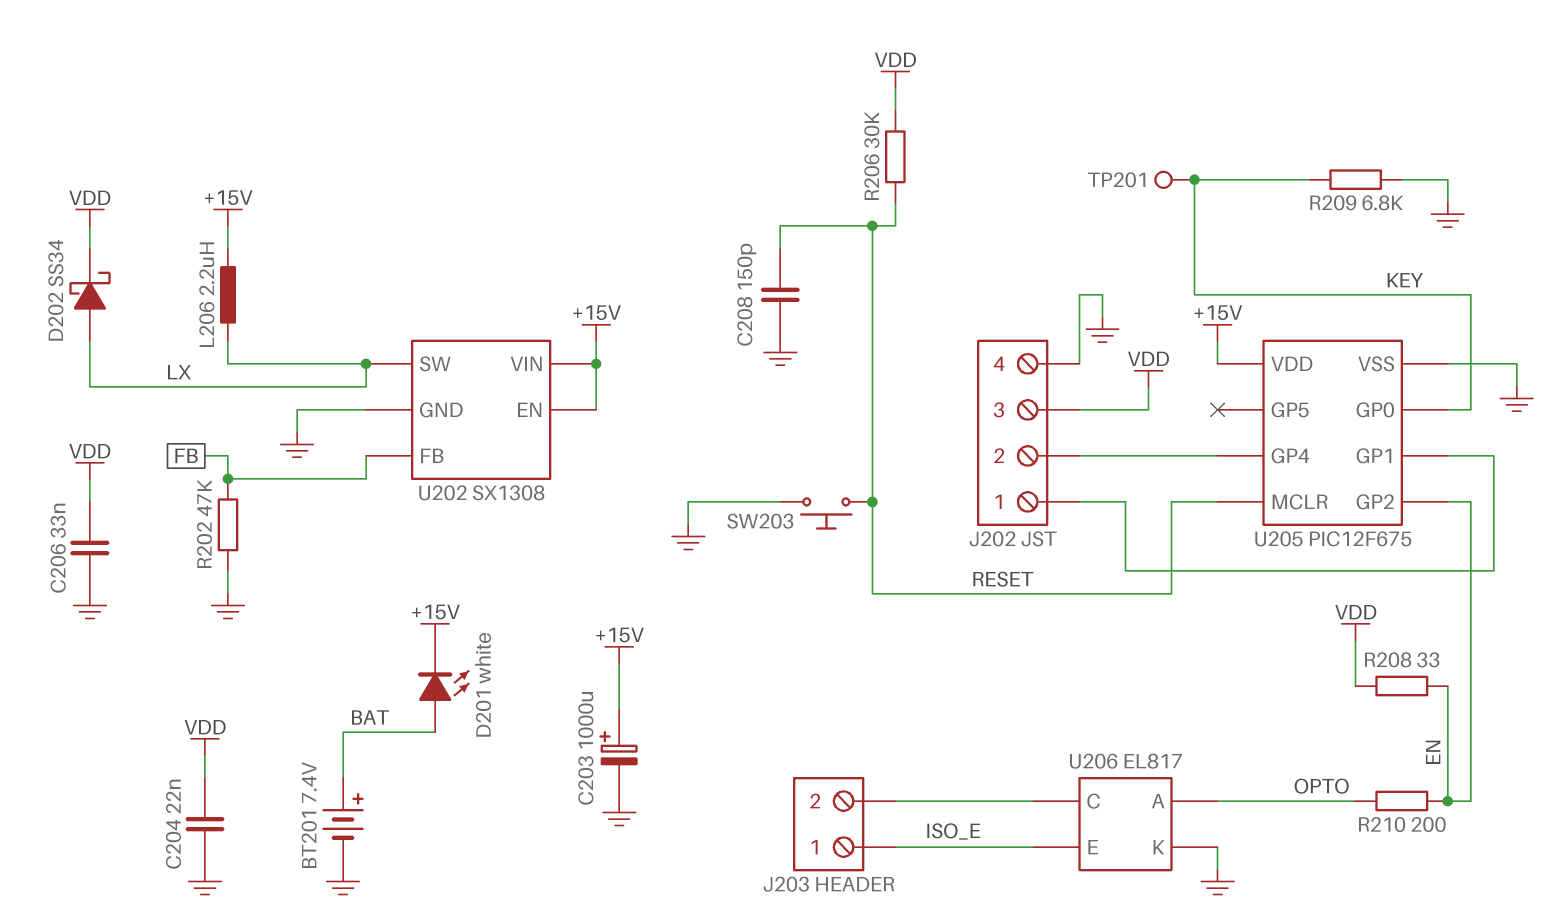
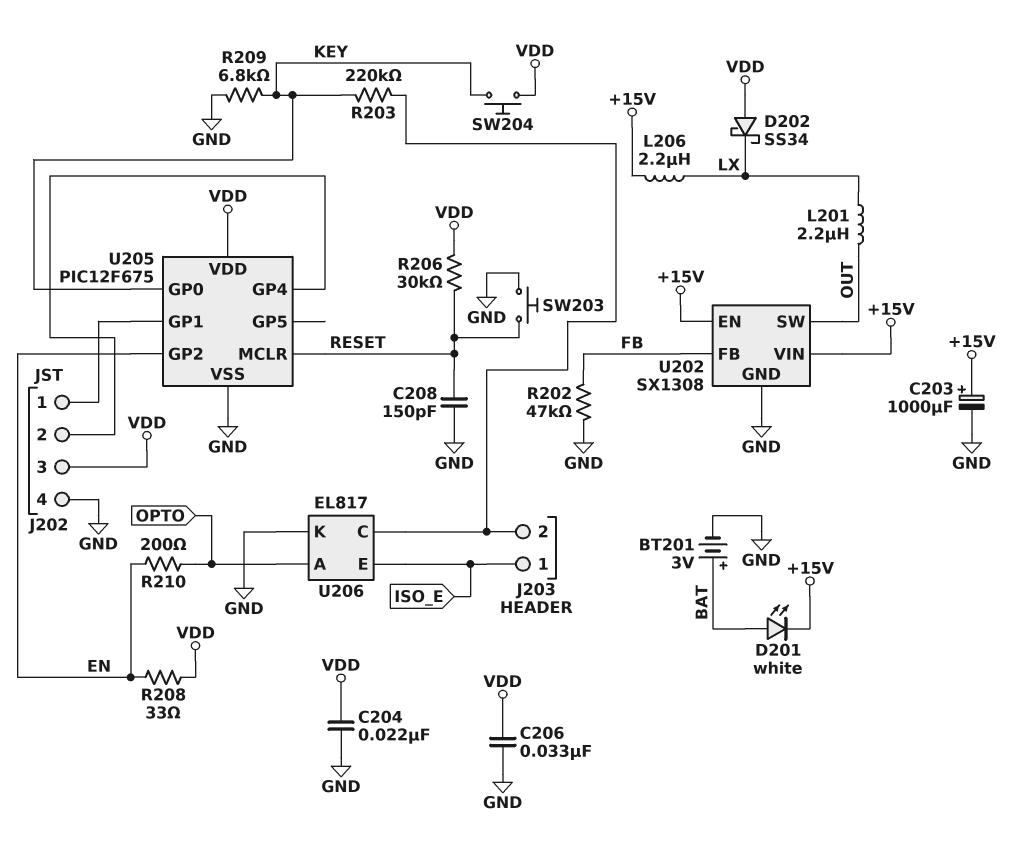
BT201: 7.4V (plus BAT, minus GND) -> 3V (plus BAT, minus GND)
D202: schottky SS34 (A LX, K VDD) -> schottky SS34 (A VDD, K LX)
L201: none -> 2.2uH (LX, OUT)
R203: none -> 220k (J203/2, KEY)
SW204: none -> button (KEY, VDD)
TP201: test point (KEY) -> none
U202 pin SW: LX -> OUT
U205 pin VDD: +15V -> VDD

